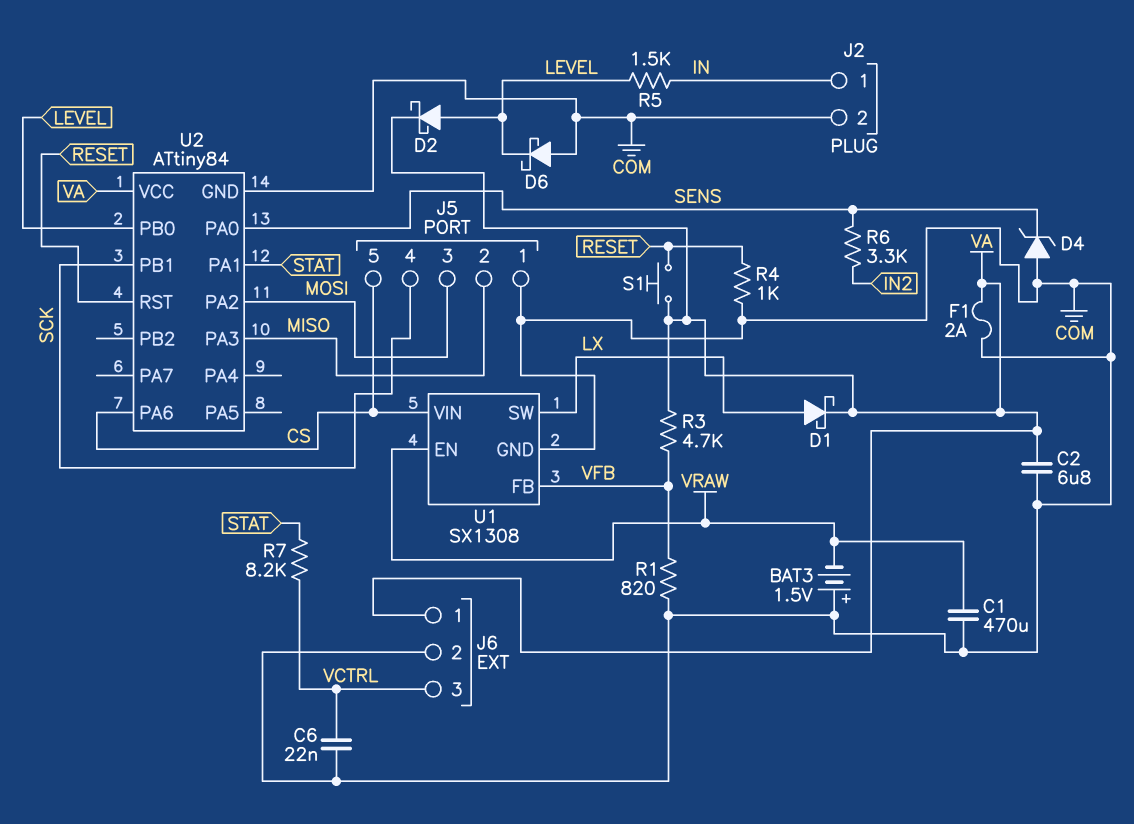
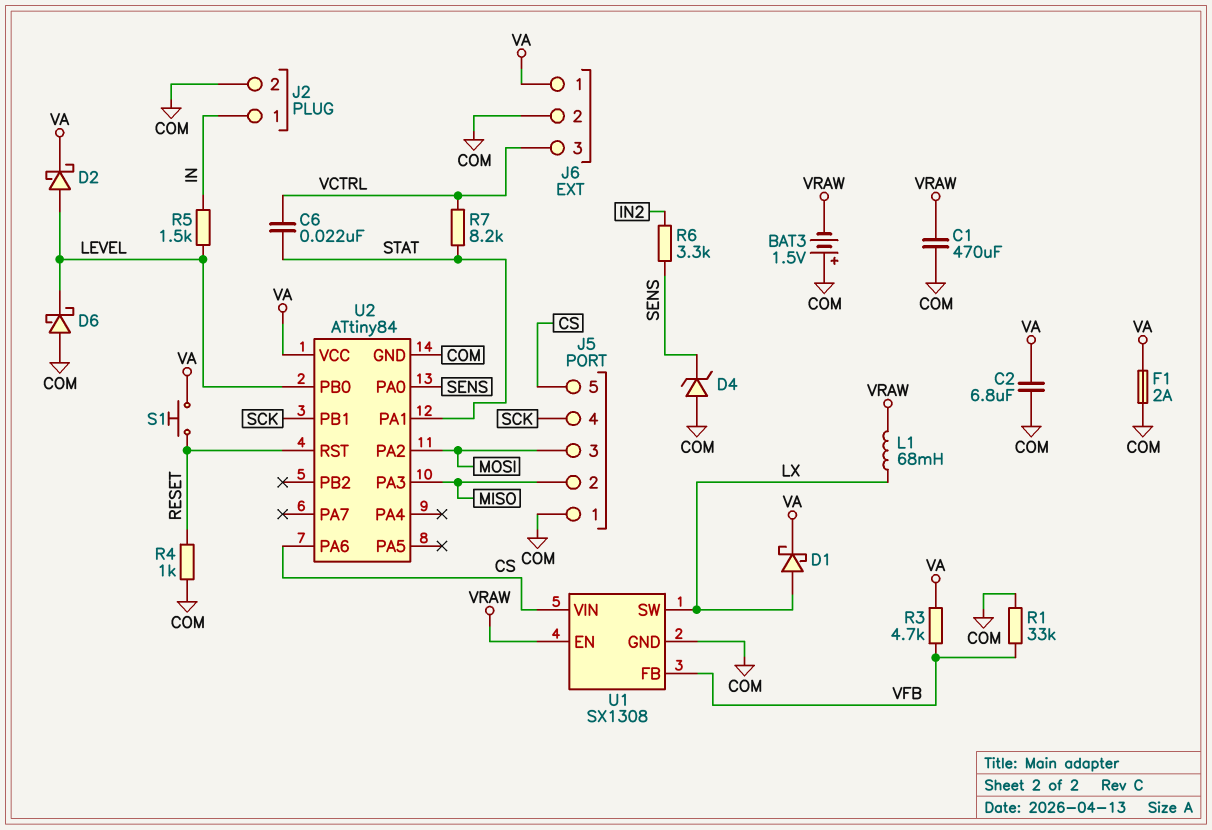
C6: 22nF (COM, VCTRL) -> 22nF (STAT, VCTRL)
L1: none -> 68mH (LX, VRAW)
R1: 820 (COM, VFB) -> 33k (COM, VFB)

